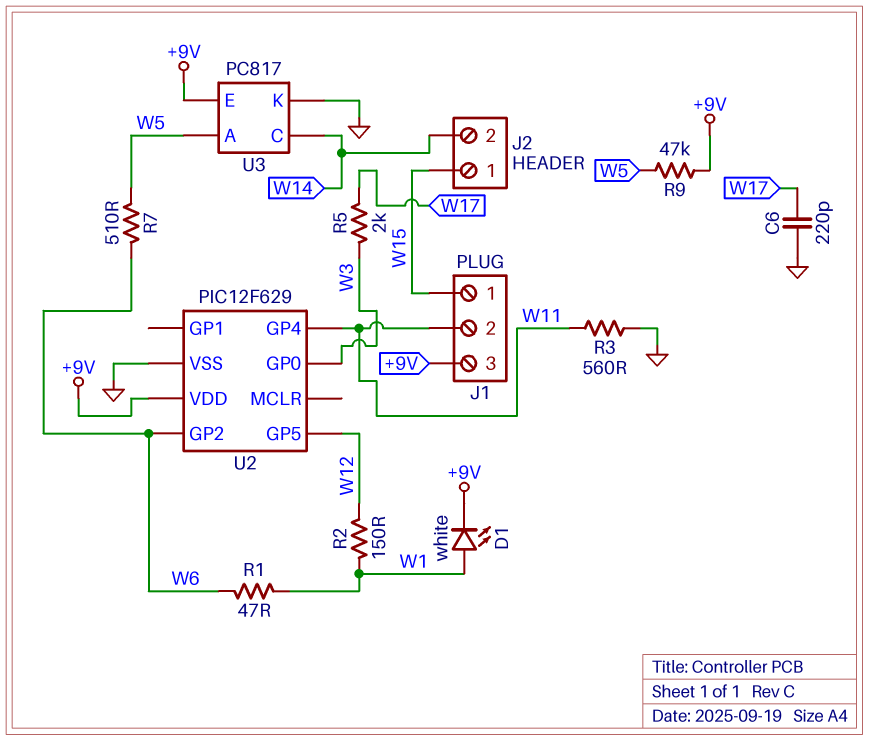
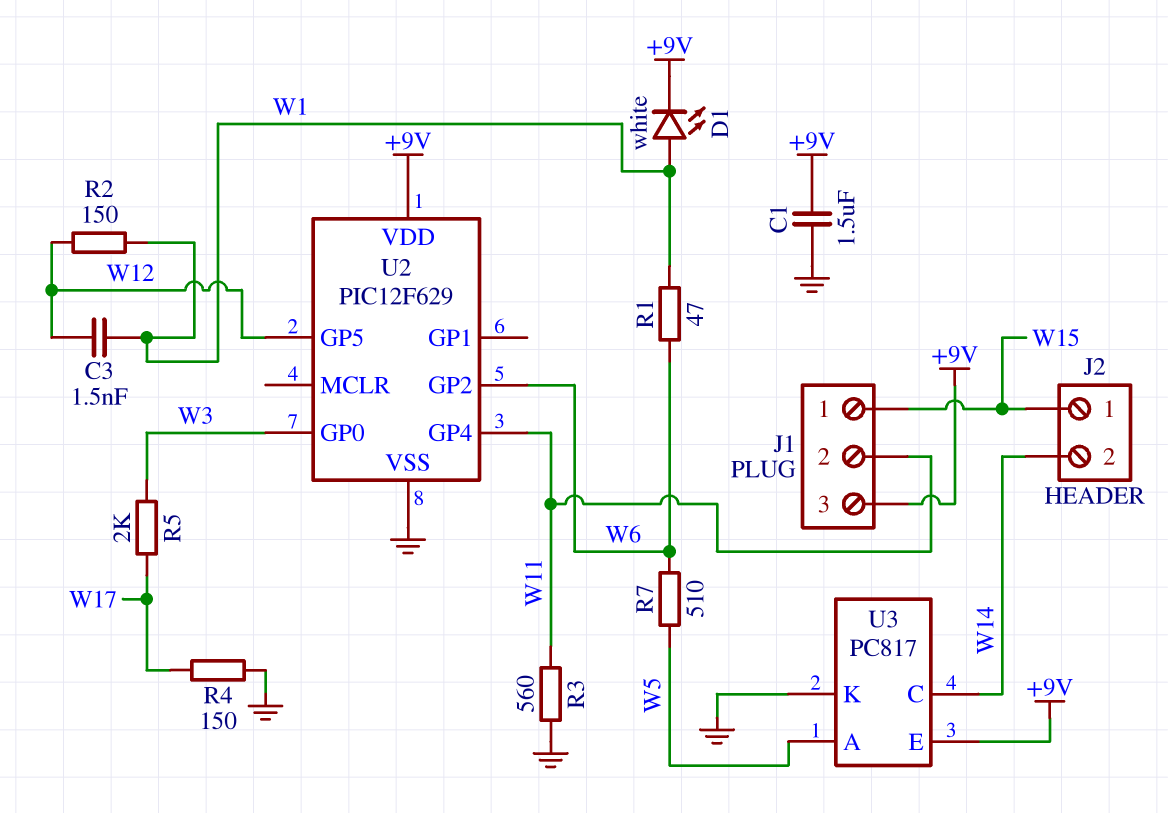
C1: none -> 1.5uF (+9V, GND)
C3: none -> 1.5nF (W1, W12)
C6: 220pF (GND, W17) -> none
R4: none -> 150 (GND, W17)
R9: 47k (+9V, W5) -> none

